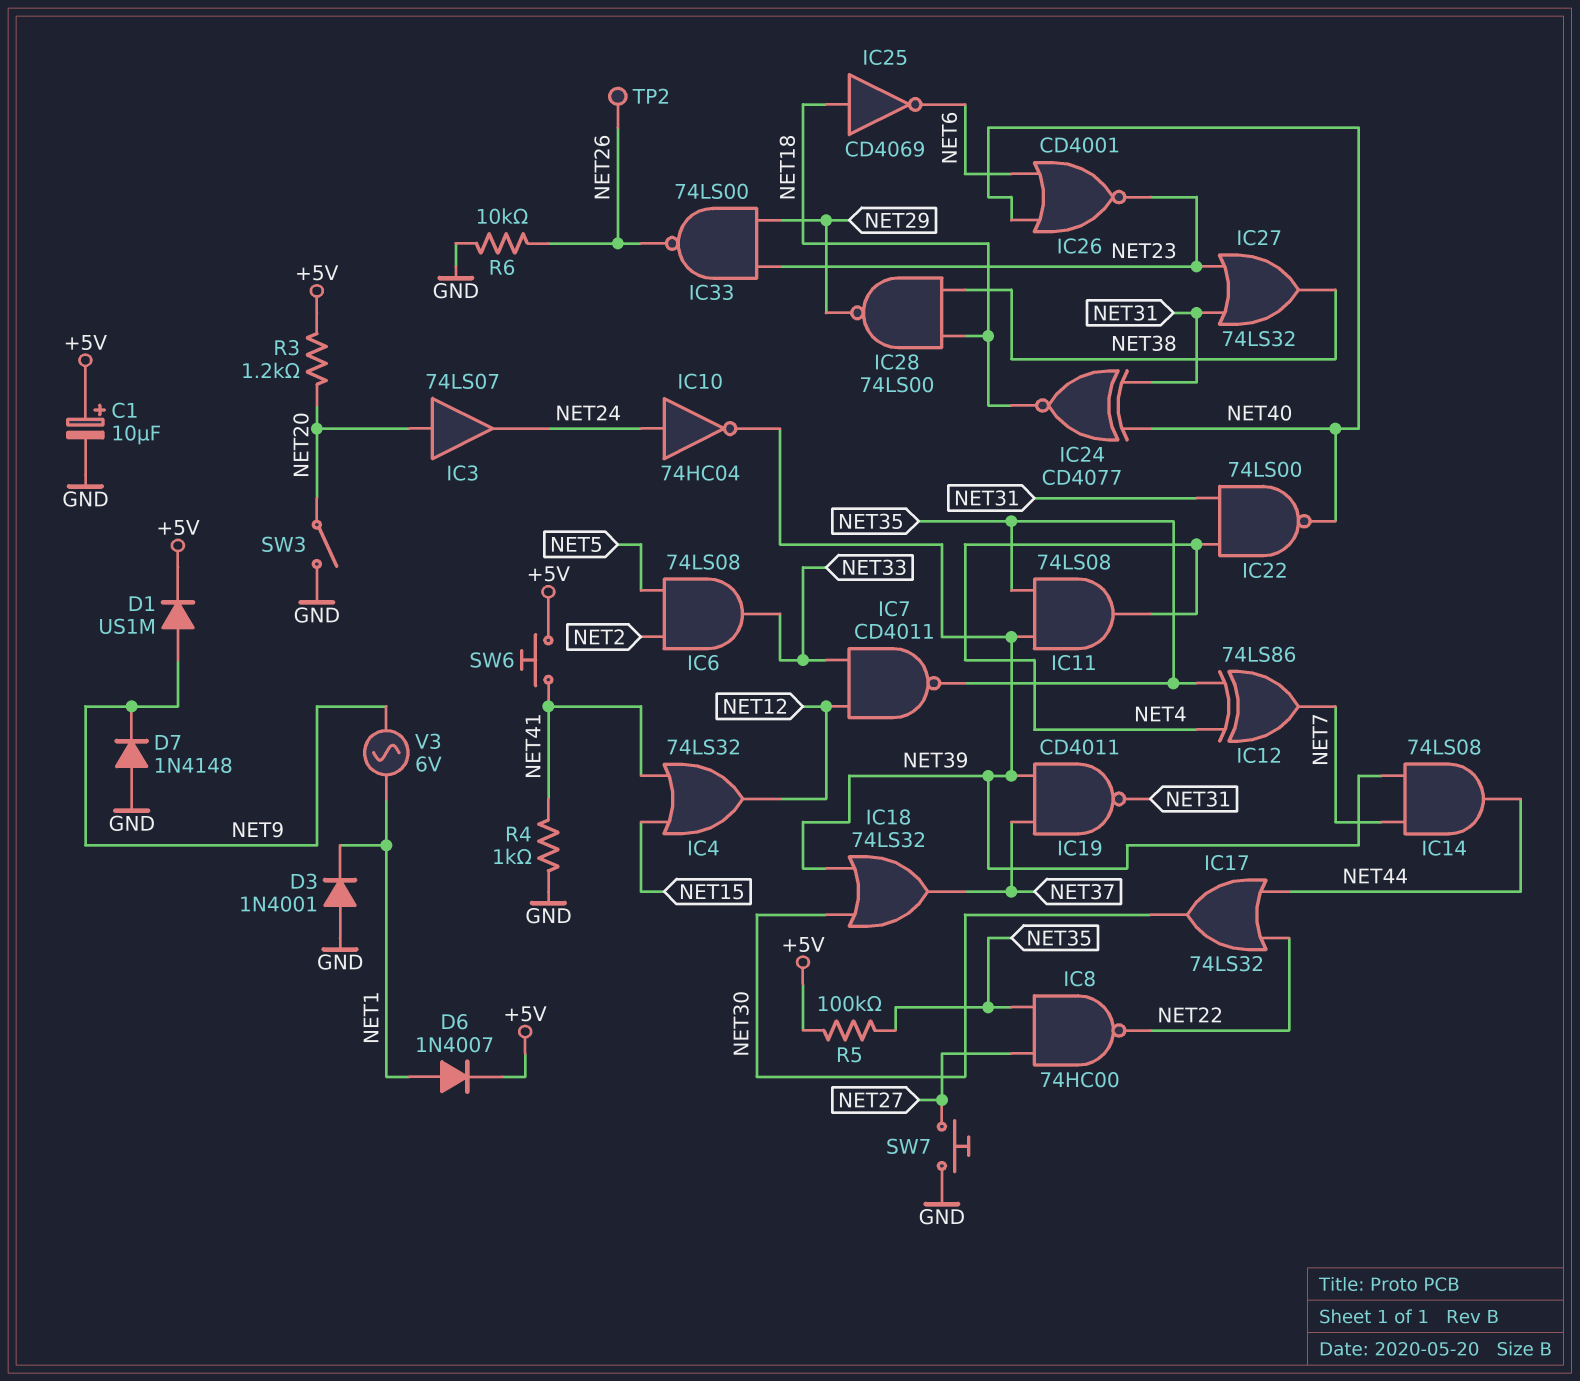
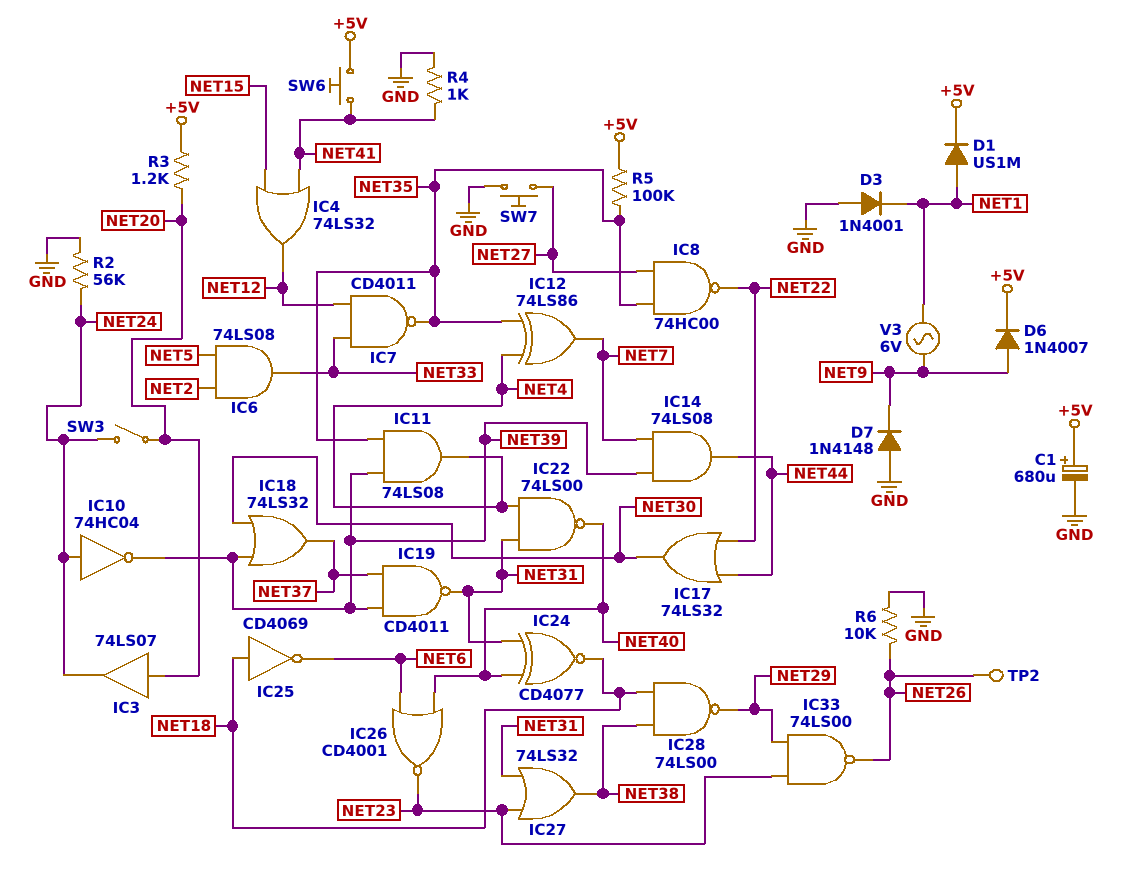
C1: 10uF (plus +5V, minus GND) -> 680uF (plus +5V, minus GND)
D1: diode US1M (A NET9, K +5V) -> diode US1M (A NET1, K +5V)
D6: diode 1N4007 (A NET1, K +5V) -> diode 1N4007 (A NET9, K +5V)
R2: none -> 56k (GND, NET24)
SW3: switch (GND, NET20) -> switch (NET20, NET24)

